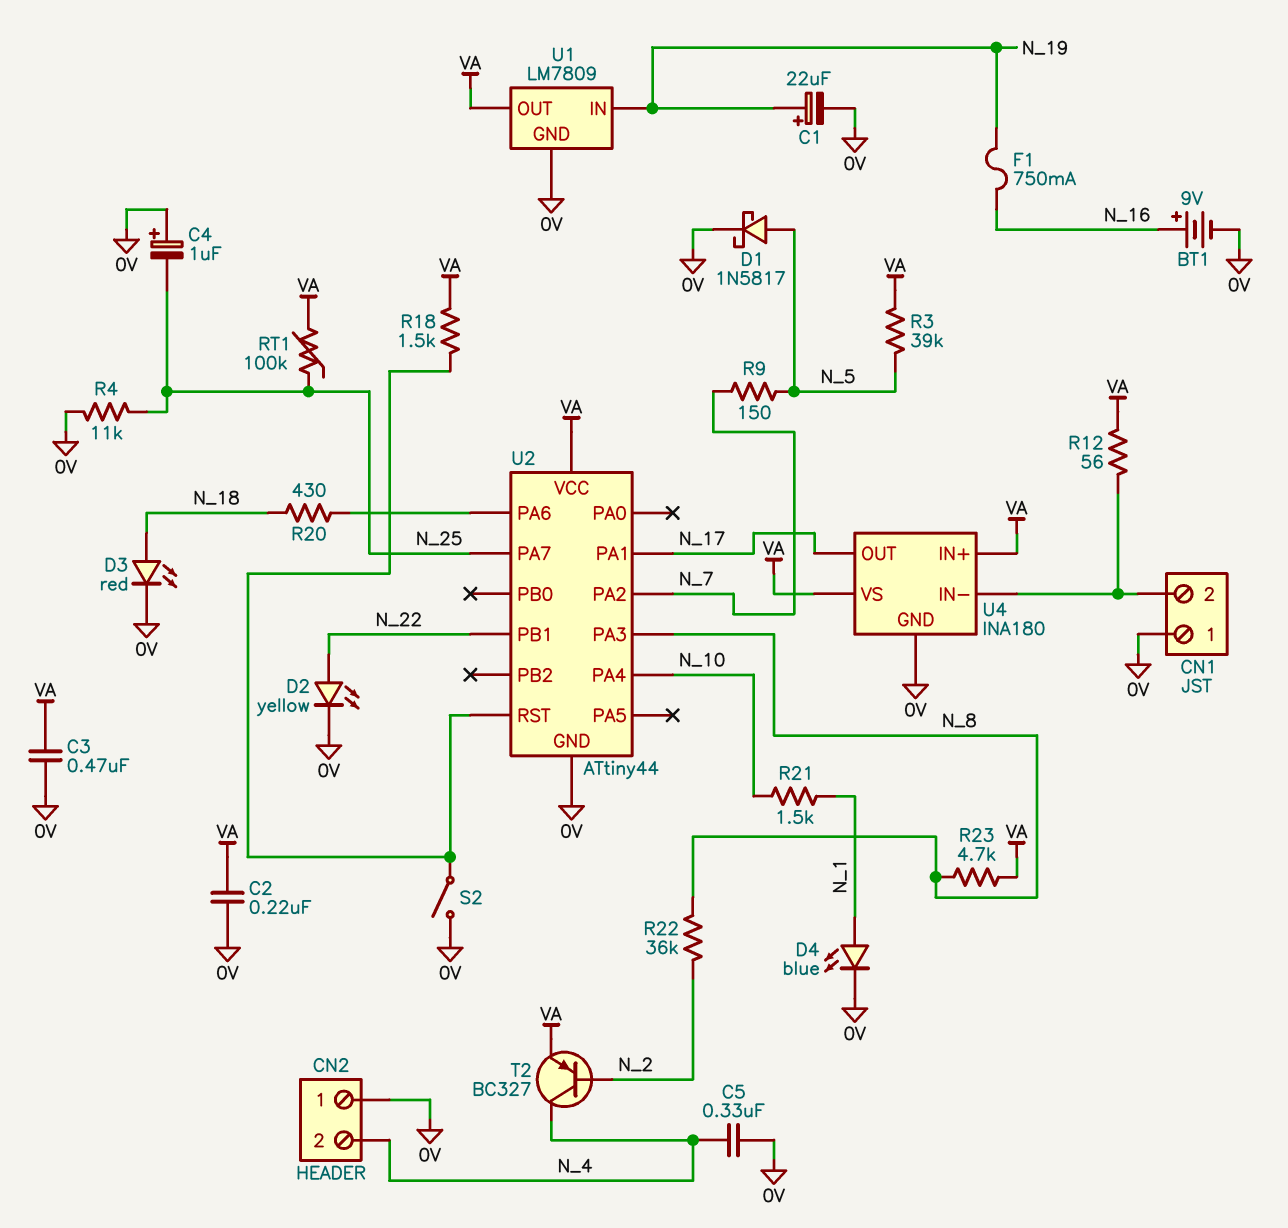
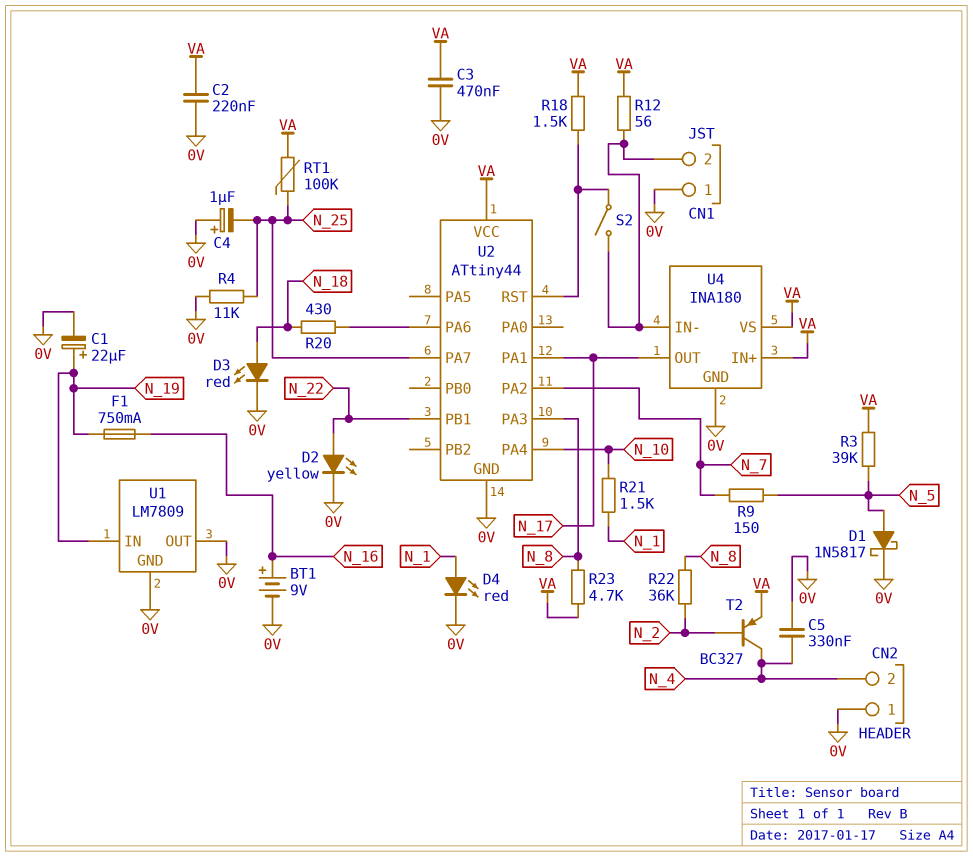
D4: LED blue (A N_1, K 0V) -> LED red (A N_1, K 0V)
S2: switch (0V, U2/RST) -> switch (CN1/2, U2/RST)
U1 pin OUT: VA -> 0V

